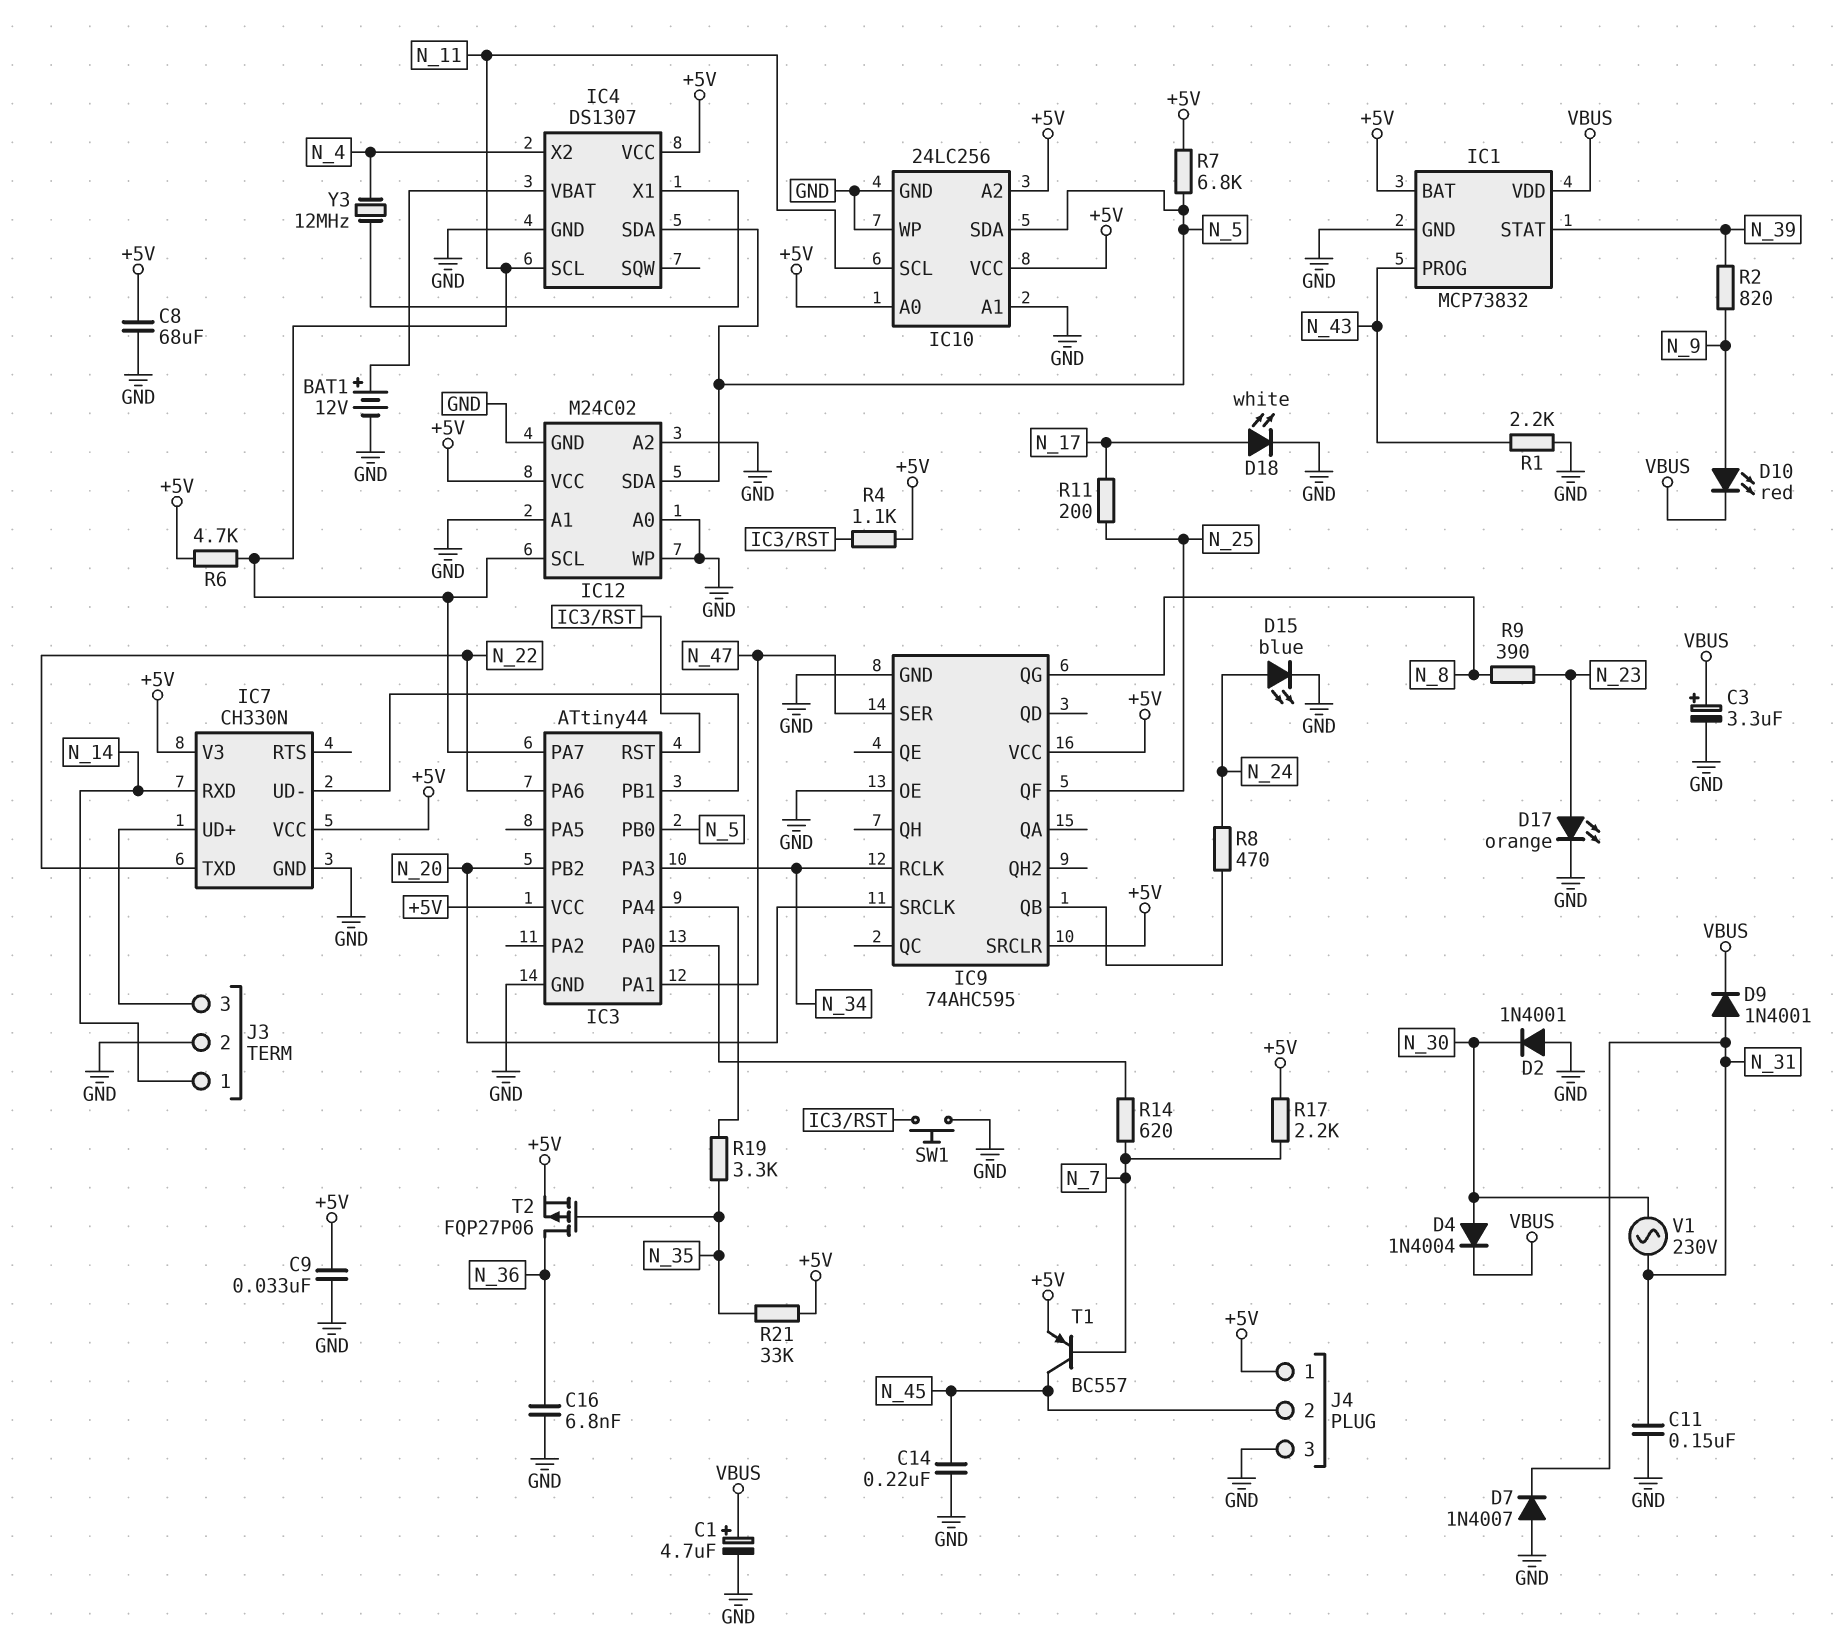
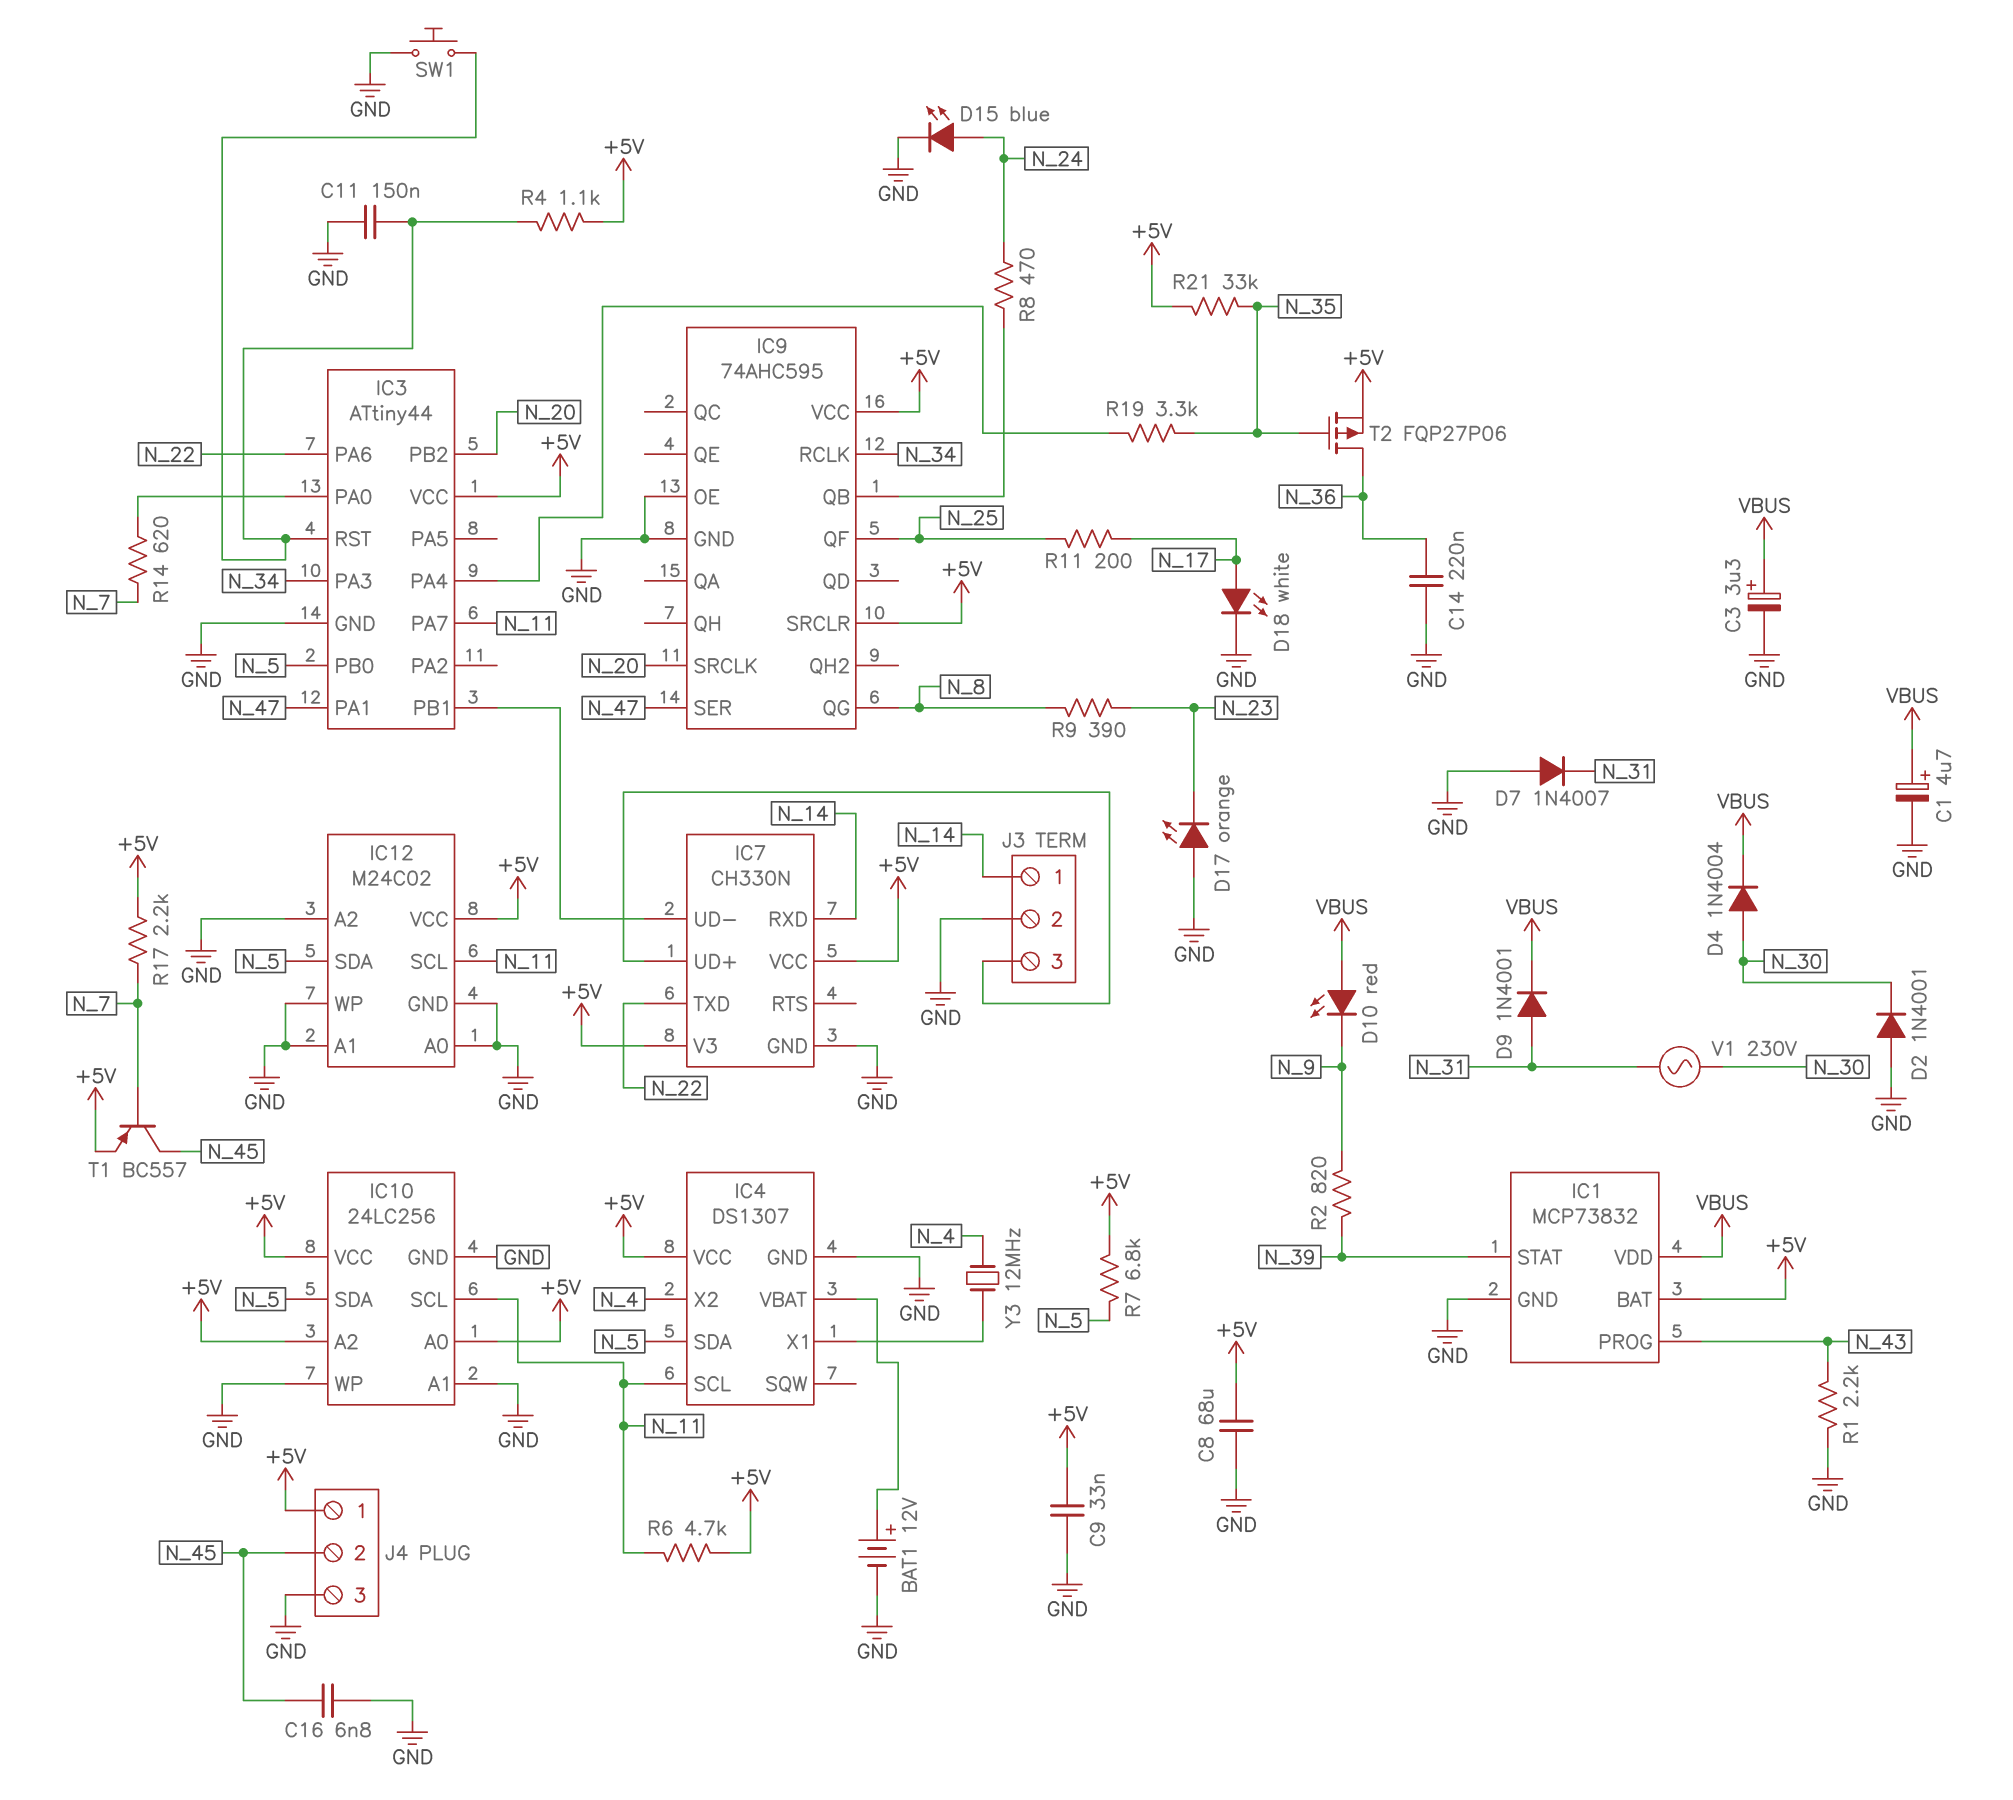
C11: 150nF (GND, N_31) -> 150nF (GND, IC3/RST)
C14: 220nF (GND, N_45) -> 220nF (GND, N_36)
C16: 6.8nF (GND, N_36) -> 6.8nF (GND, N_45)
D10: LED red (A N_9, K VBUS) -> LED red (A VBUS, K N_9)
D17: LED orange (A N_23, K GND) -> LED orange (A GND, K N_23)

